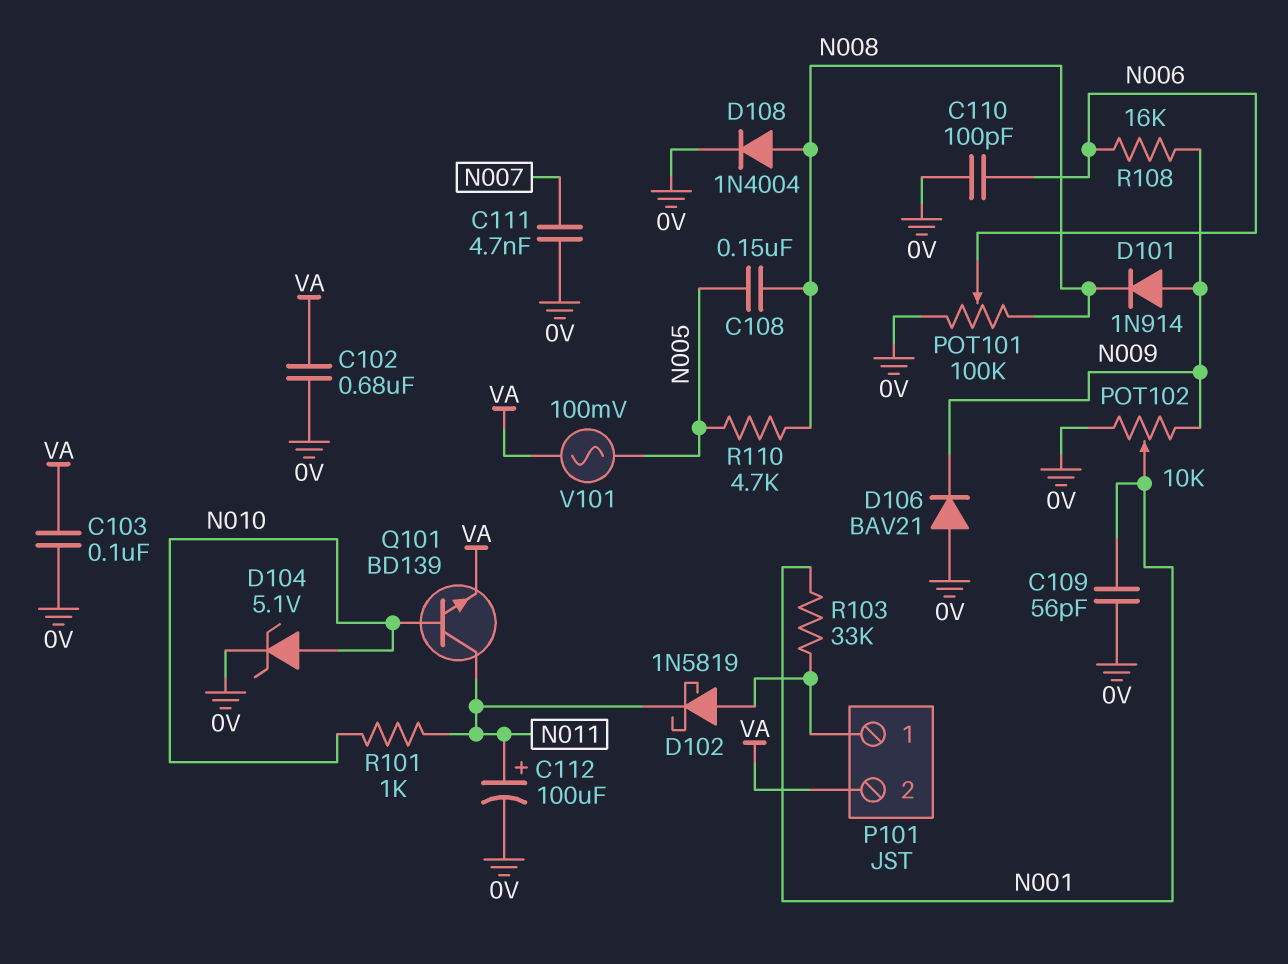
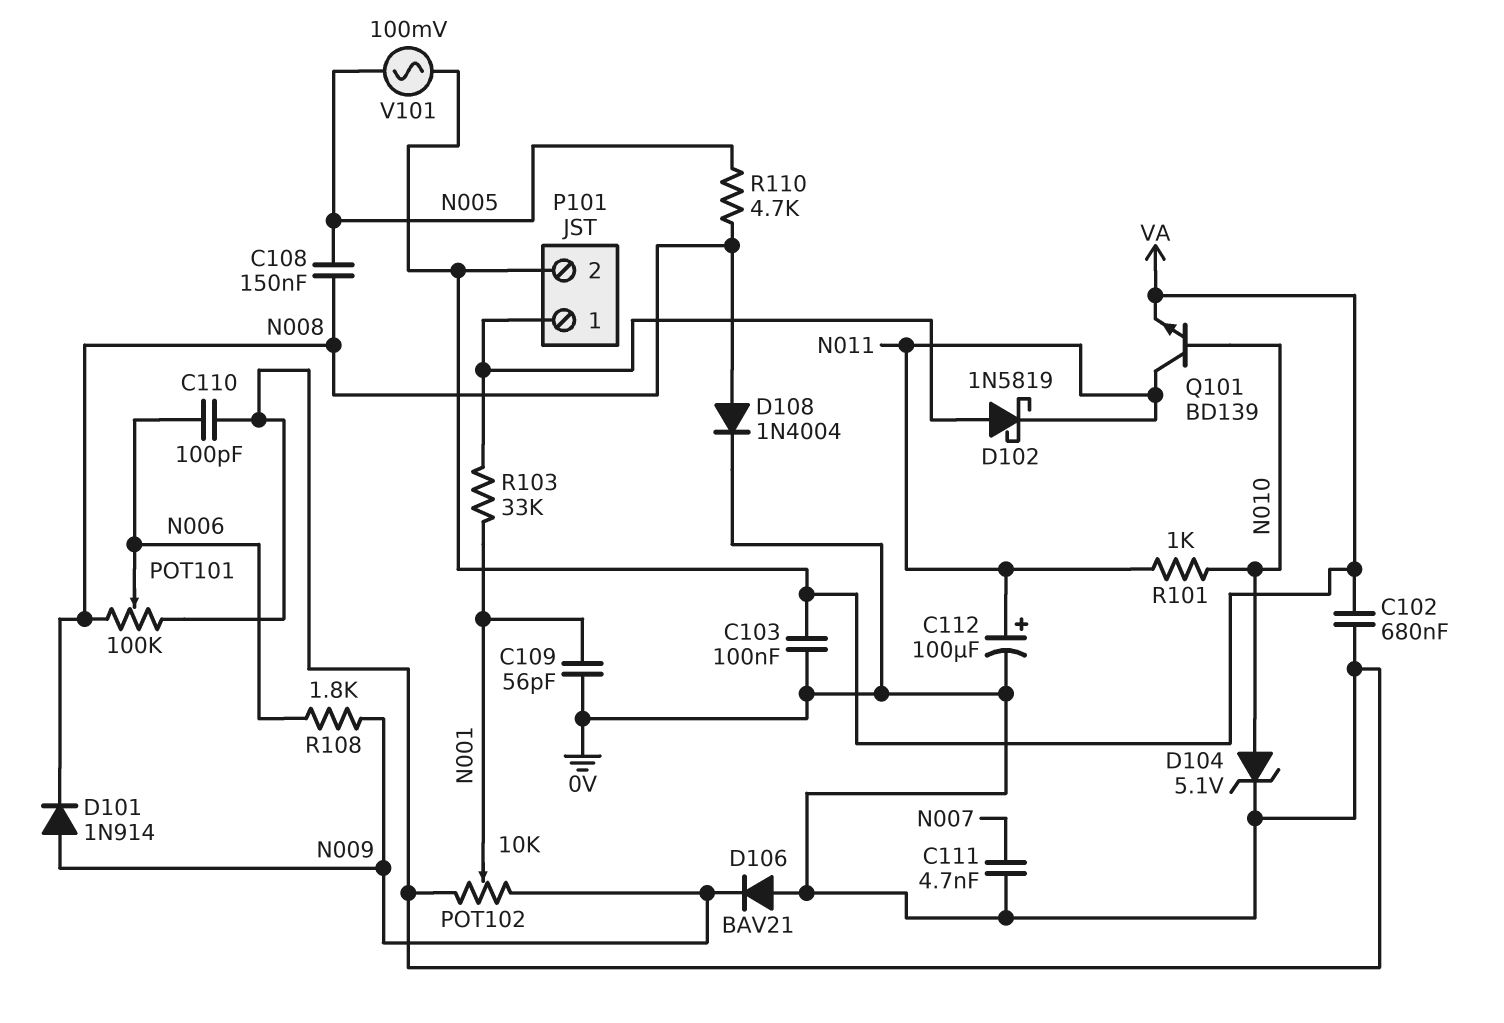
R108: 16k (N006, N009) -> 1.8k (N006, N009)

